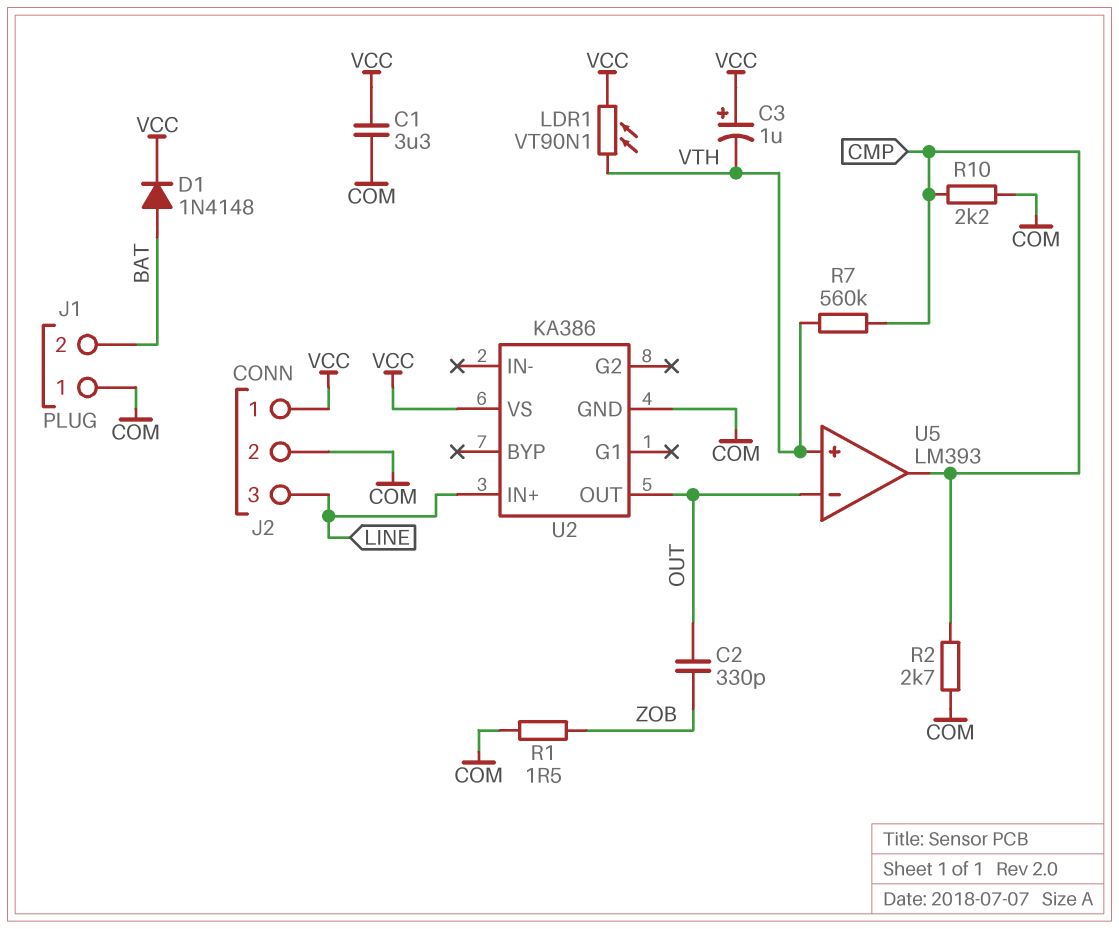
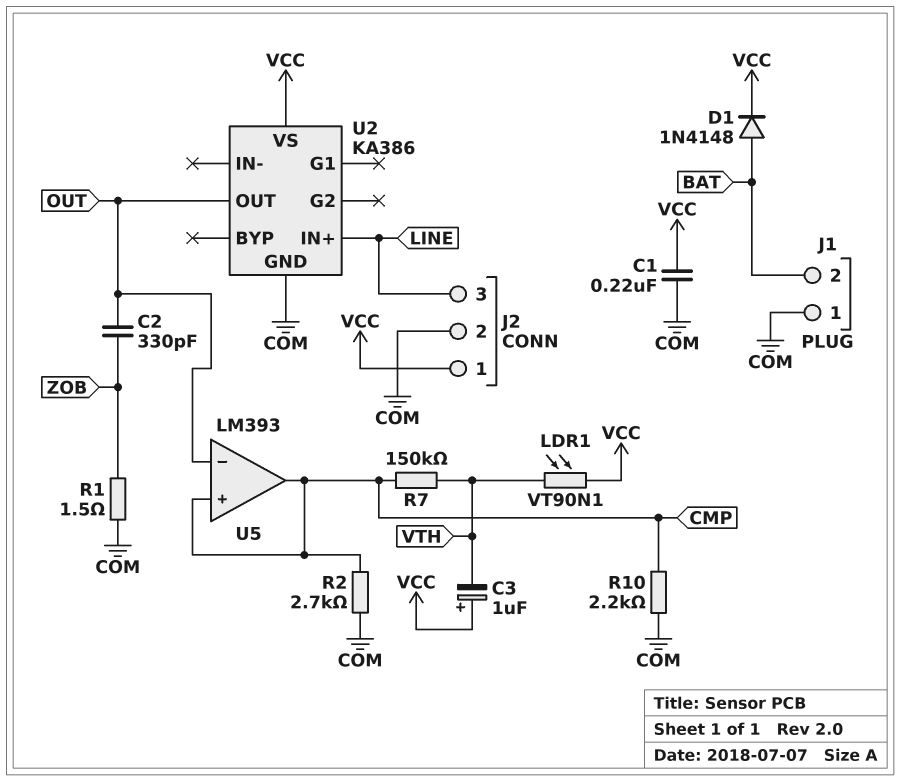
C1: 3.3uF (COM, VCC) -> 220nF (COM, VCC)
R7: 560k (CMP, VTH) -> 150k (CMP, VTH)
U5 pin in+: VTH -> CMP

